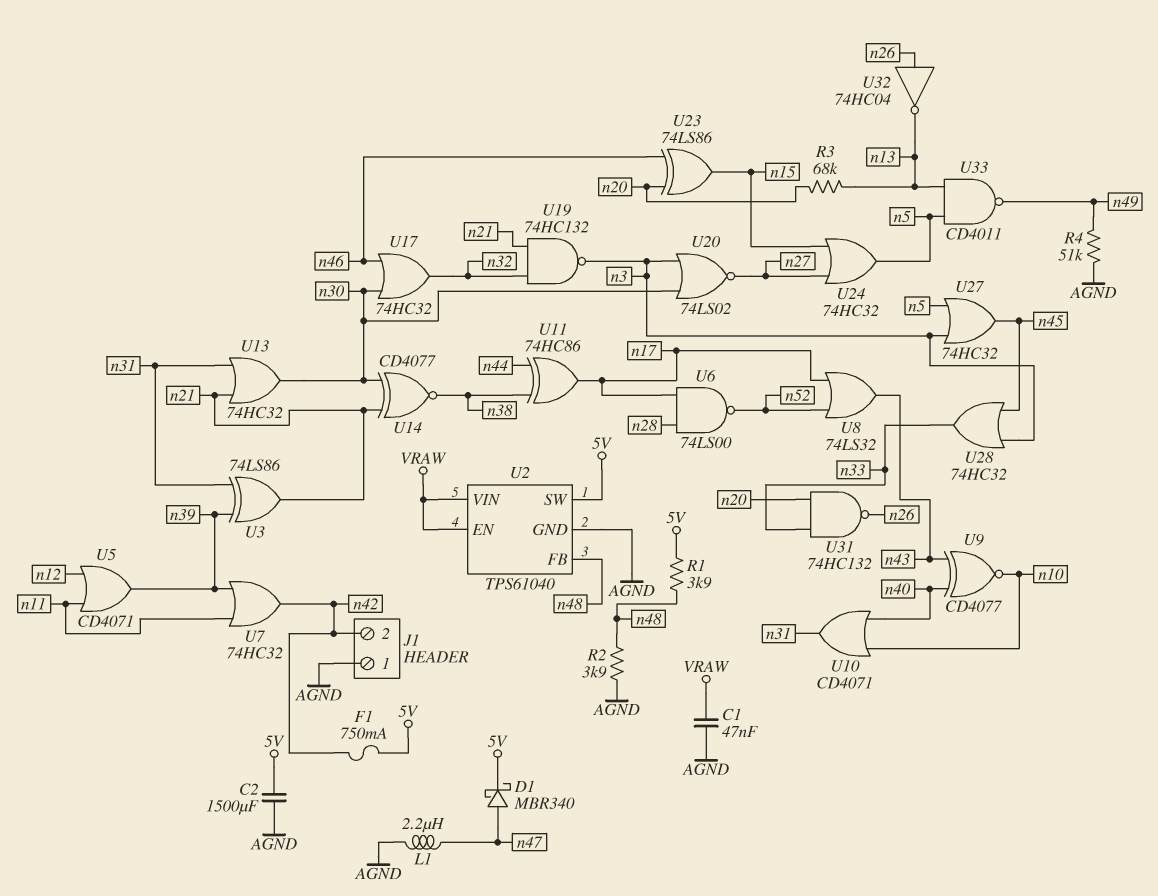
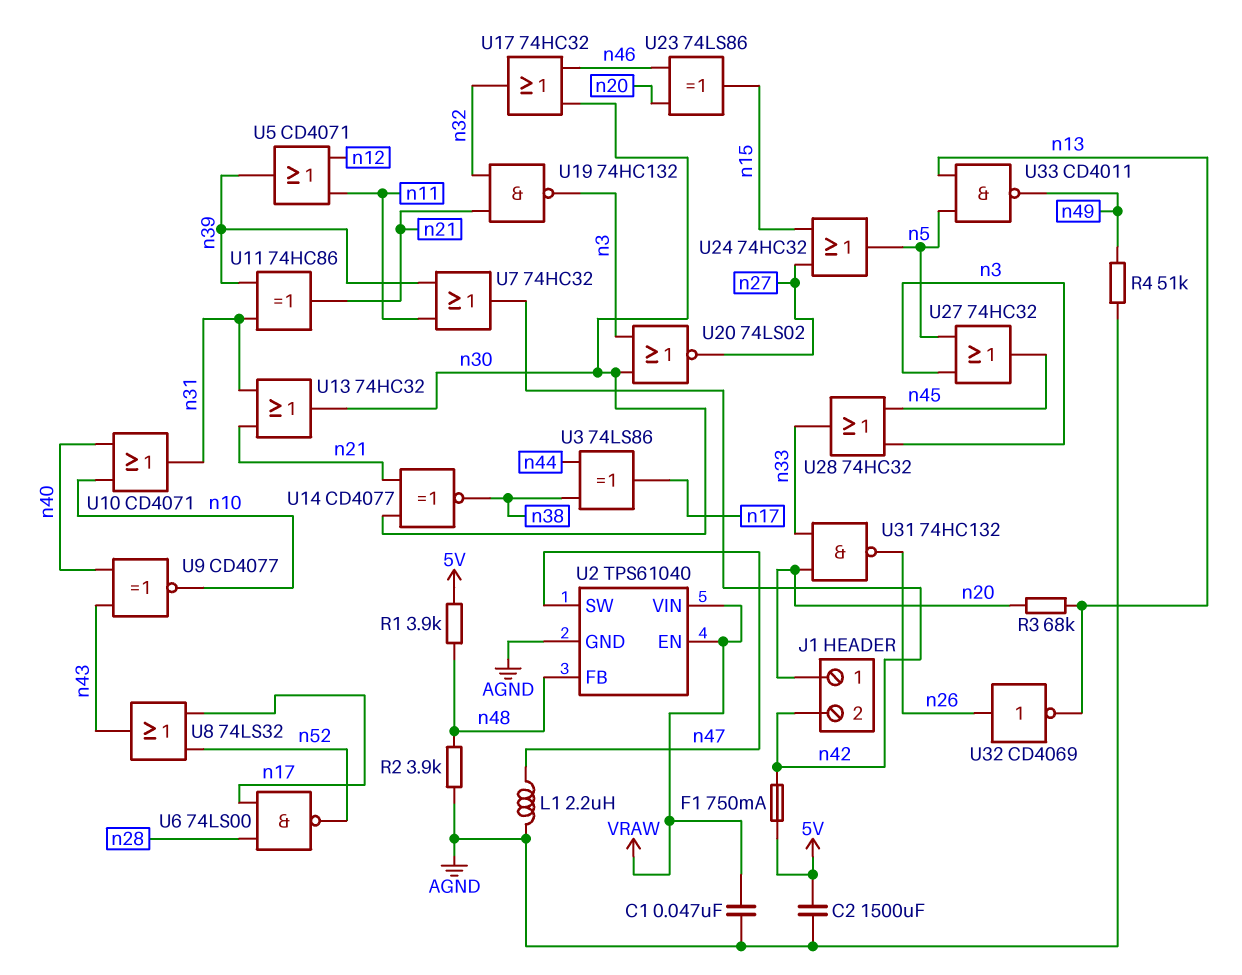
D1: schottky MBR340 (A n47, K 5V) -> none
J1 pin 1: AGND -> n20
U2 pin SW: 5V -> n47
U3: XOR 74LS86 (in n31, in n39, out n21) -> XOR 74LS86 (in n38, in n44, out n17)
U11: XOR 74HC86 (in n38, in n44, out n17) -> XOR 74HC86 (in n31, in n39, out n21)
U32: NOT 74HC04 (in n26, out n13) -> NOT CD4069 (in n26, out n13)

